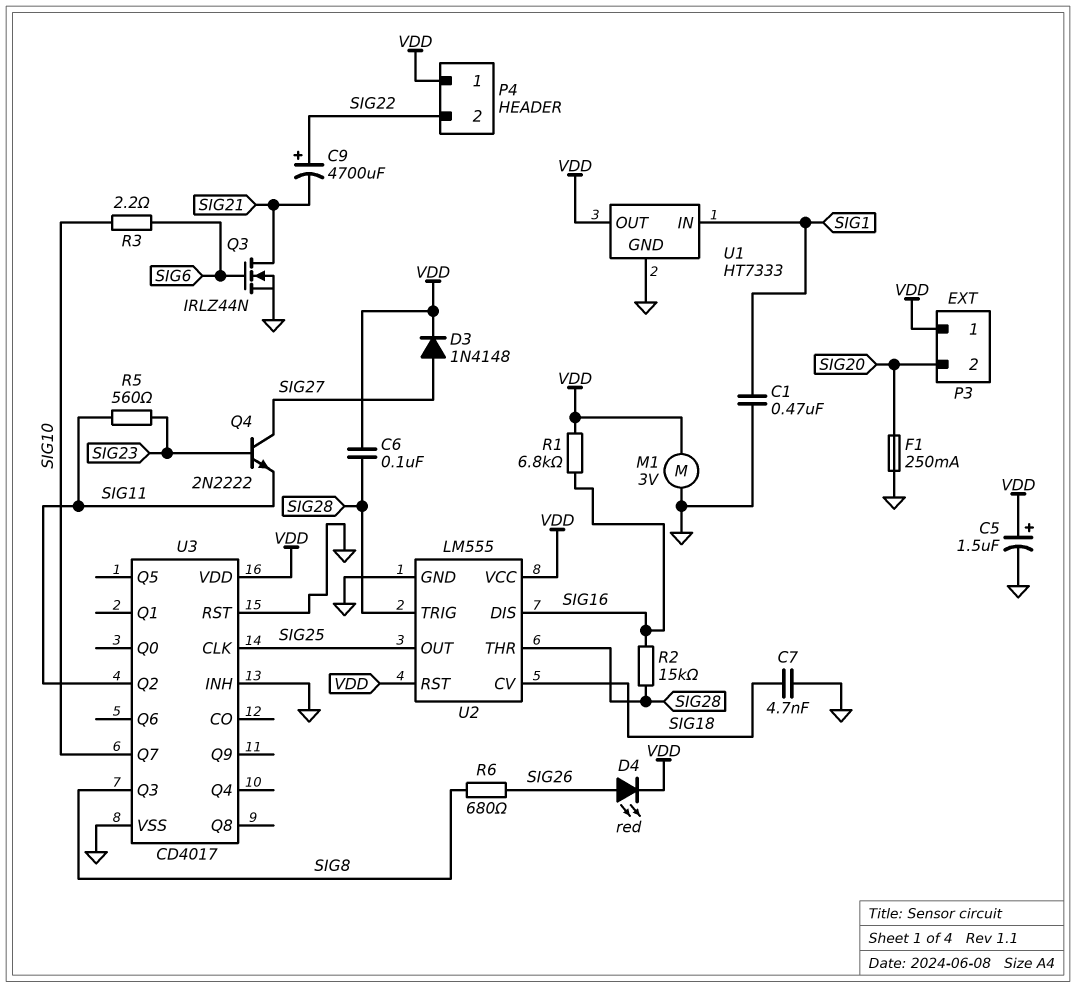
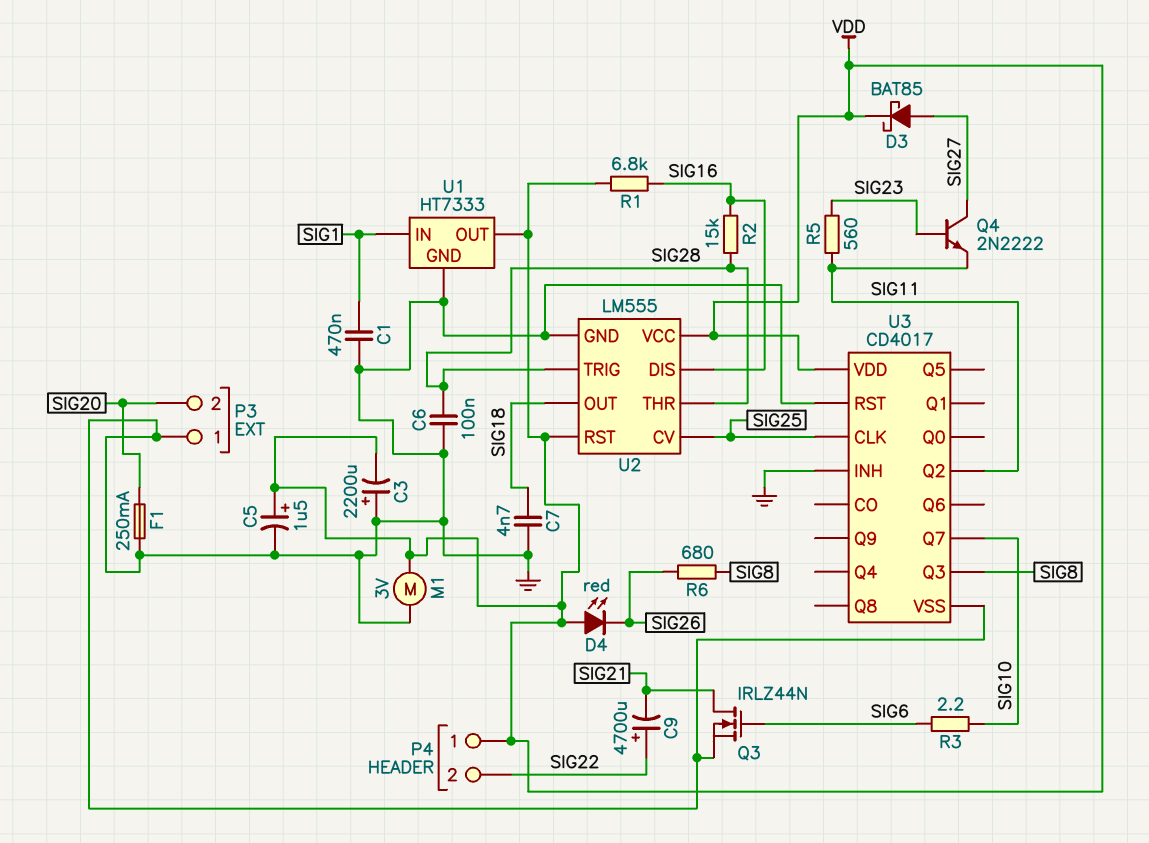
C3: none -> 2200uF (plus GND, minus VDD)
C6: 100nF (SIG28, VDD) -> 100nF (GND, SIG28)
D3: diode 1N4148 (A SIG27, K VDD) -> schottky BAT85 (A SIG27, K VDD)
D4: LED red (A SIG26, K VDD) -> LED red (A VDD, K SIG26)
P3 pin 1: VDD -> GND
U2 pin CV: SIG18 -> SIG25
U2 pin OUT: SIG25 -> SIG18

